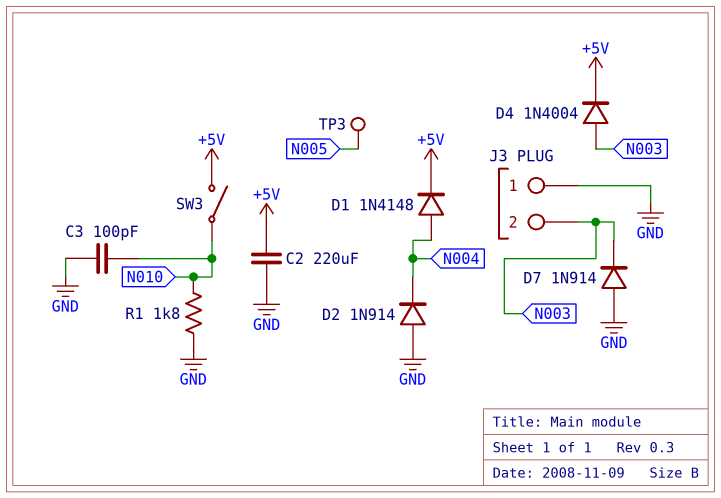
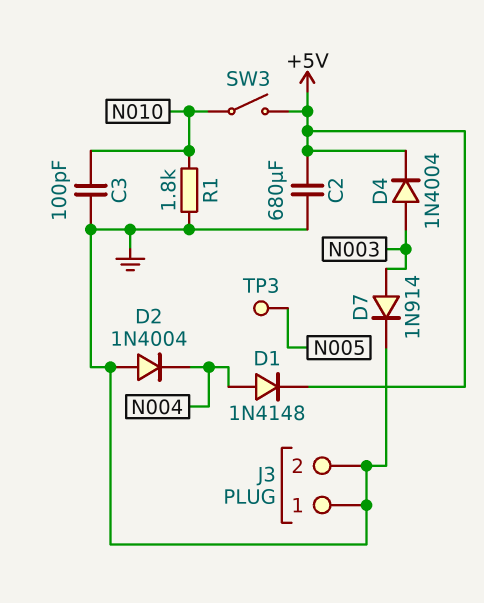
C2: 220uF (+5V, GND) -> 680uF (+5V, GND)
D2: diode 1N914 (A GND, K N004) -> diode 1N4004 (A GND, K N004)
D7: diode 1N914 (A GND, K N003) -> diode 1N914 (A N003, K GND)
J3 pin 2: N003 -> GND

